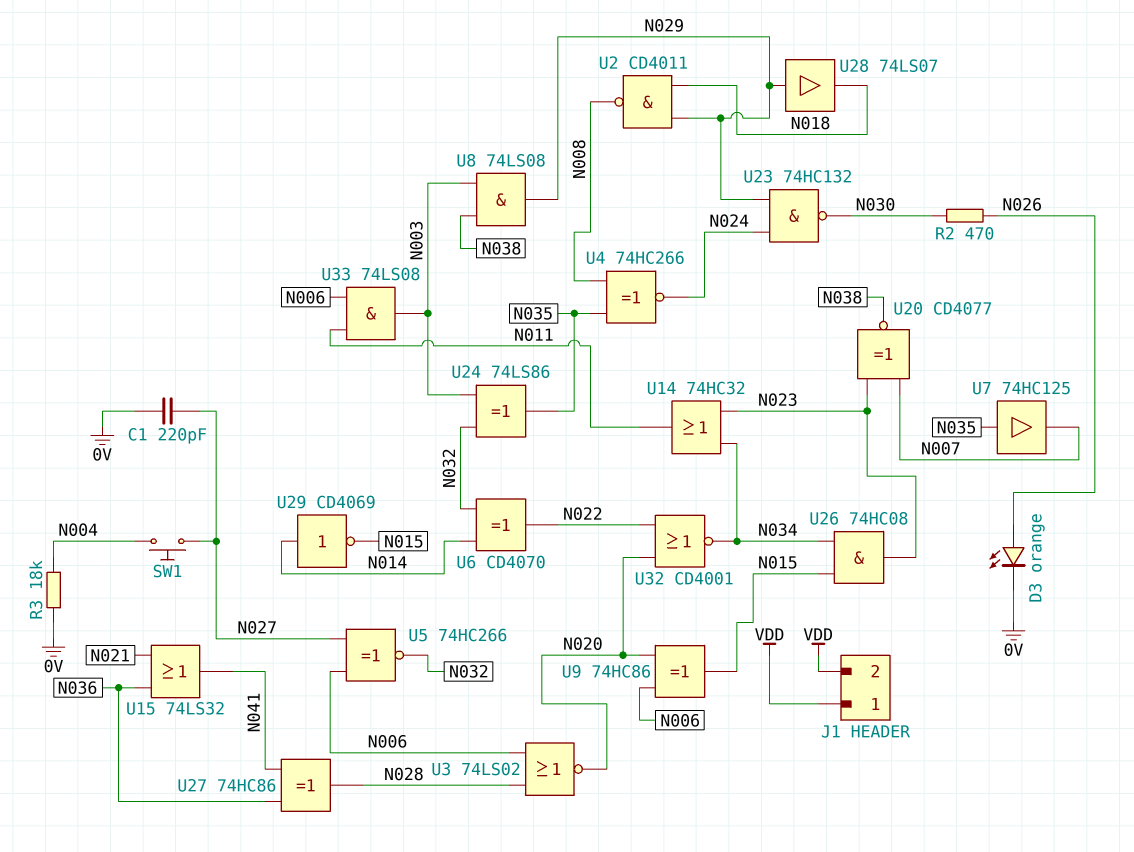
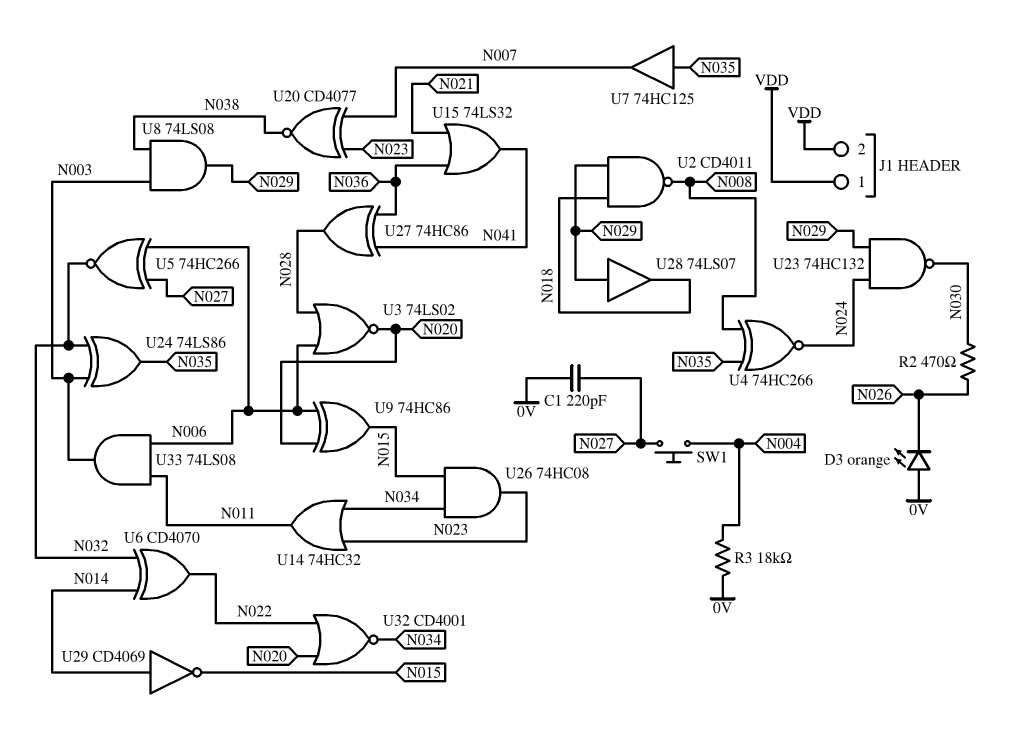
D3: LED orange (A N026, K 0V) -> LED orange (A 0V, K N026)

